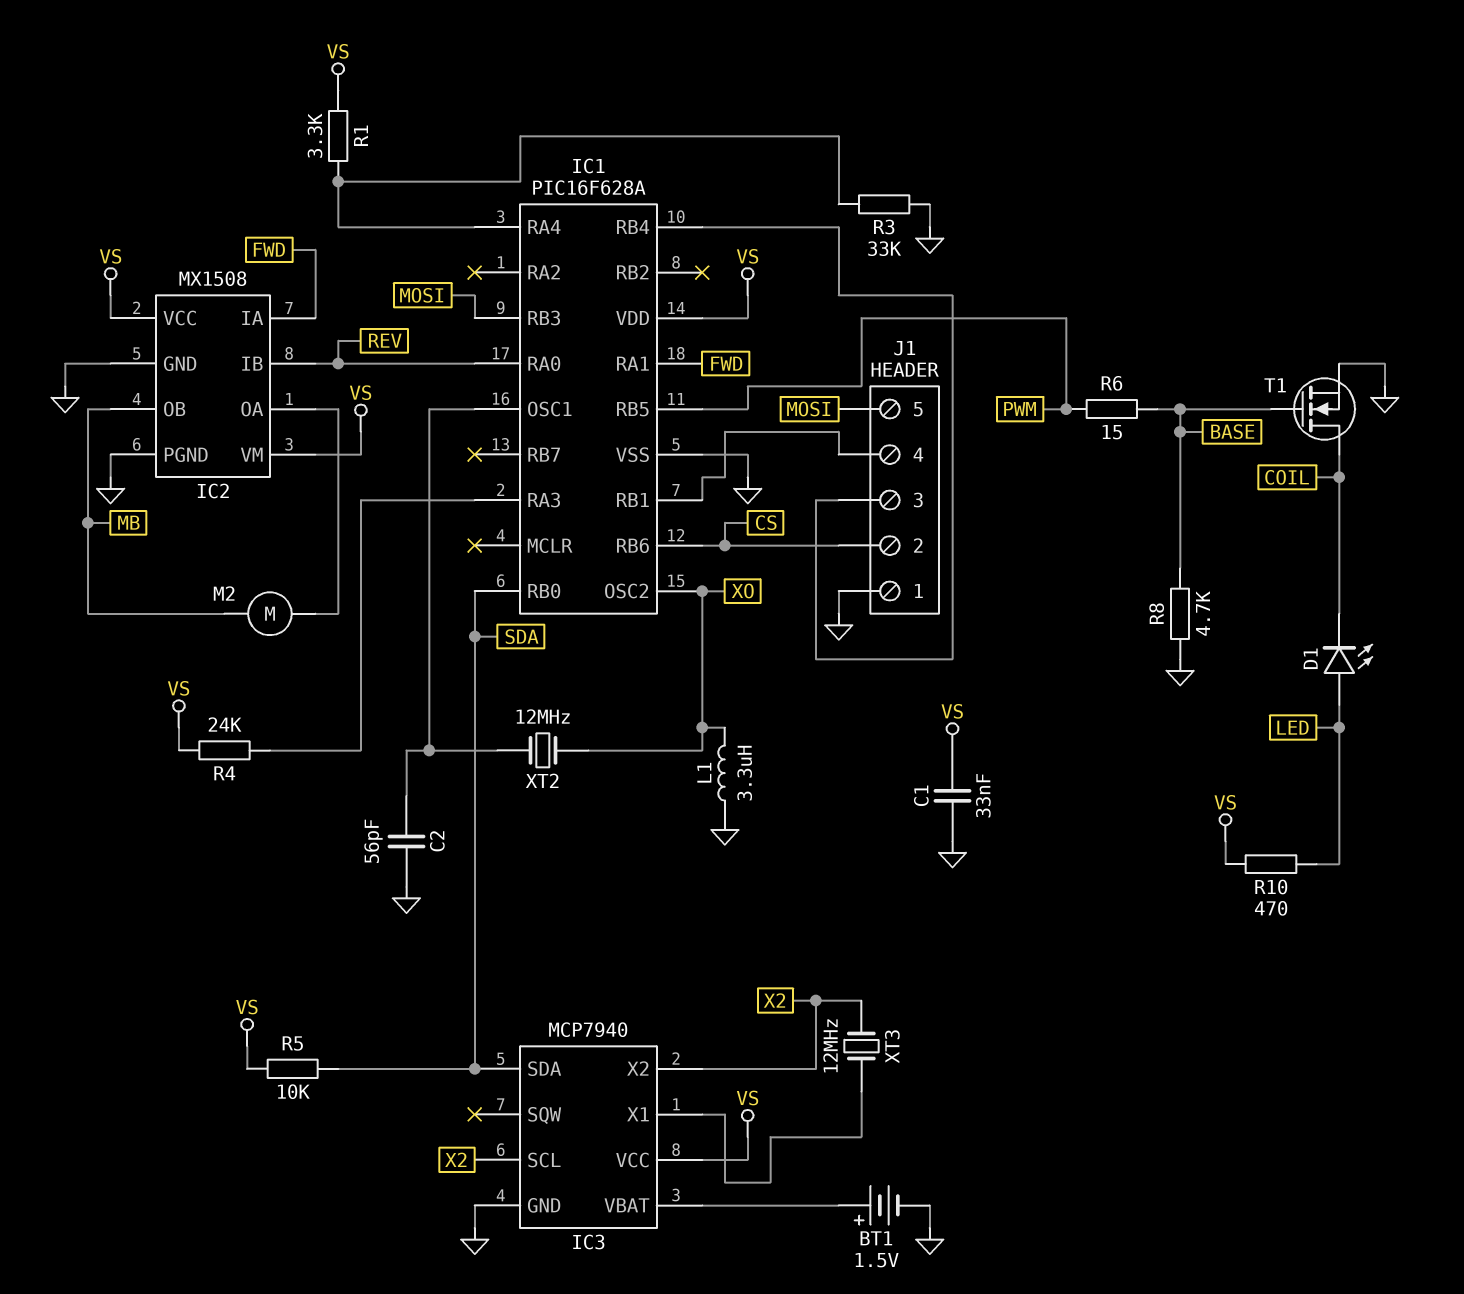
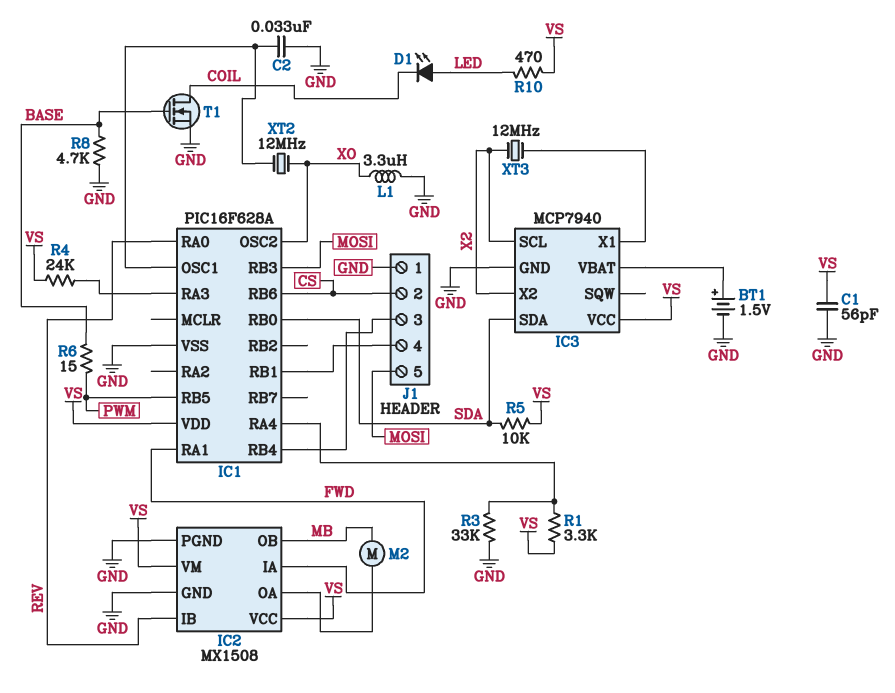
C1: 33nF (GND, VS) -> 56pF (GND, VS)
C2: 56pF (GND, IC1/OSC1) -> 33nF (GND, IC1/OSC1)

